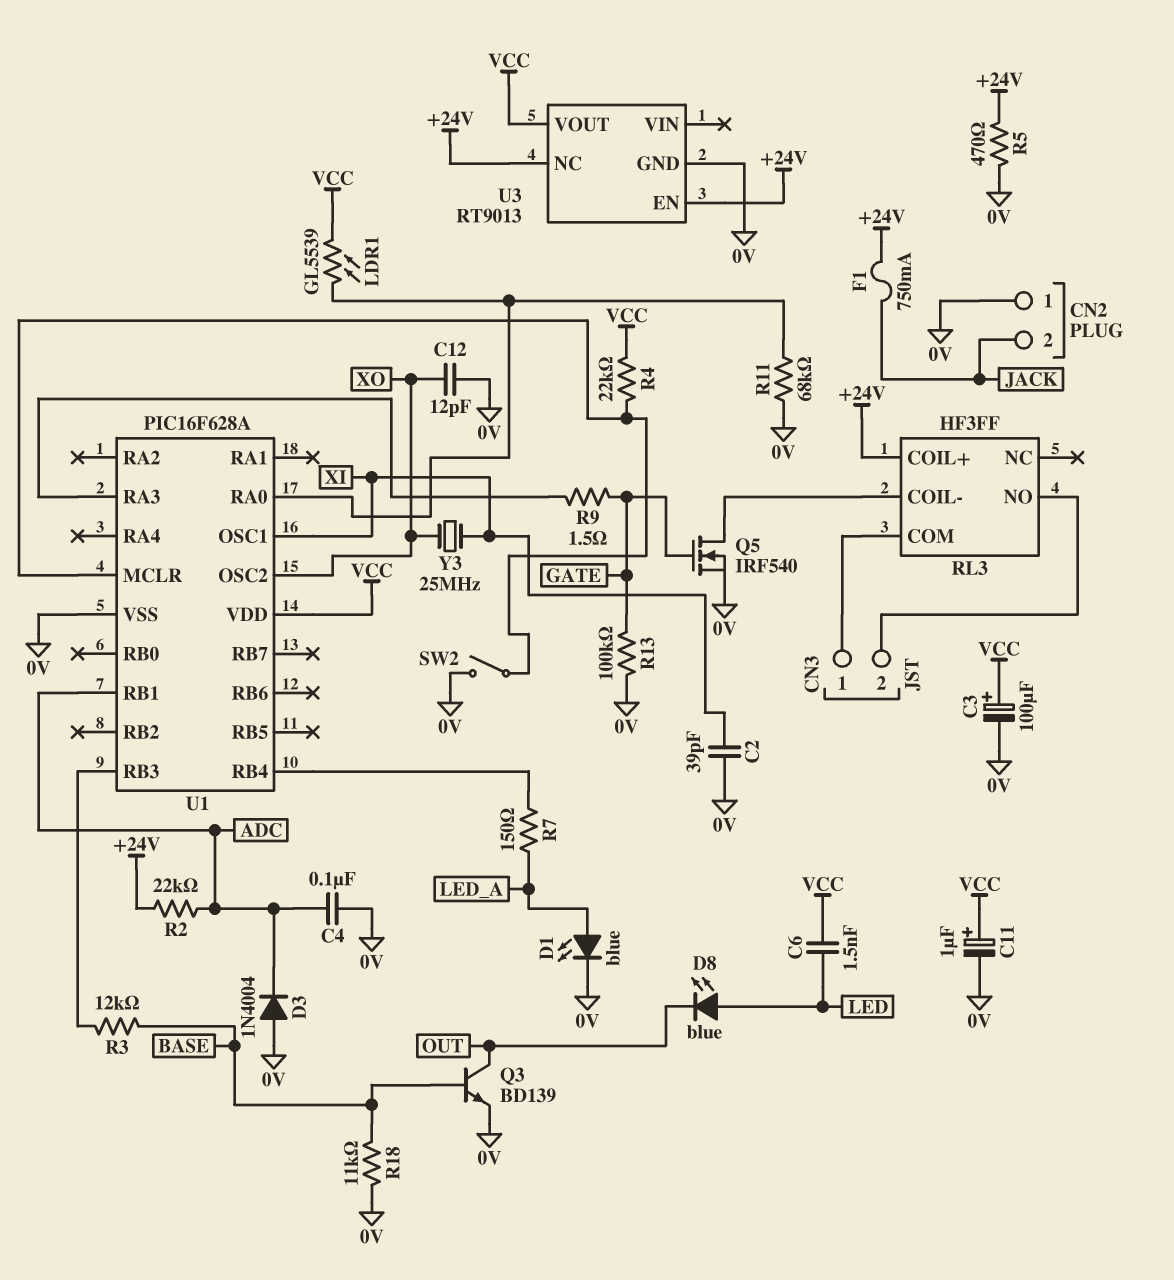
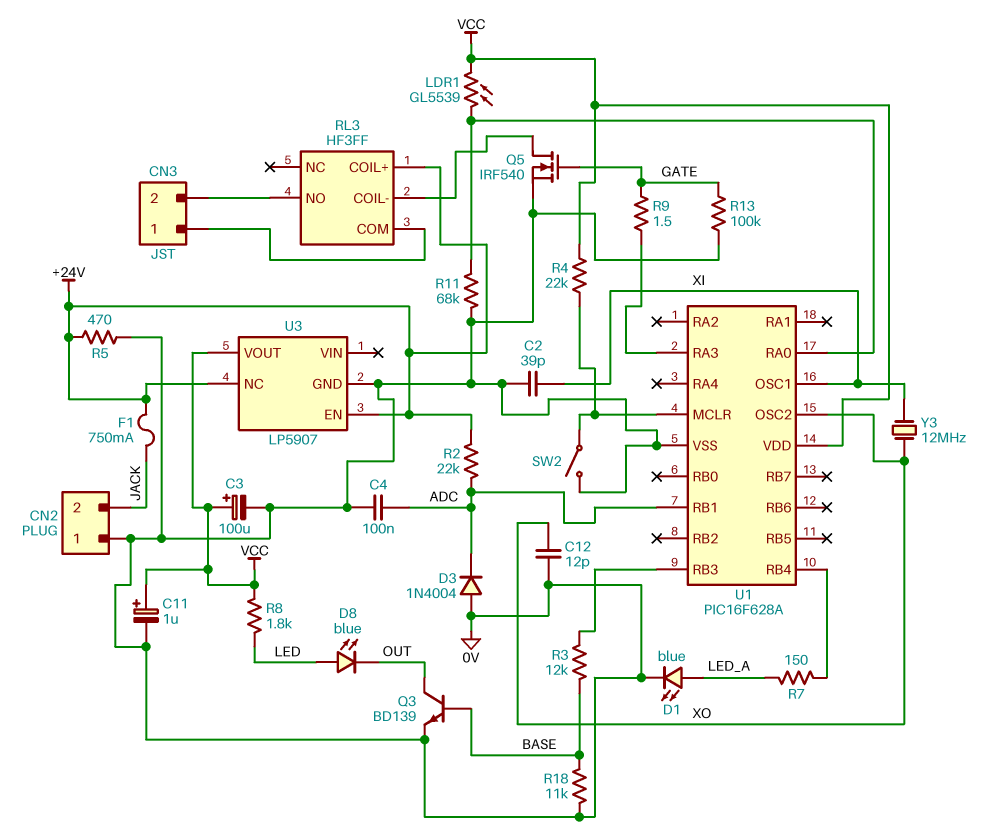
C6: 1.5nF (LED, VCC) -> none
R8: none -> 1.8k (LED, VCC)
U3: RT9013 -> LP5907
Y3: 25MHz (XI, XO) -> 12MHz (XI, XO)

